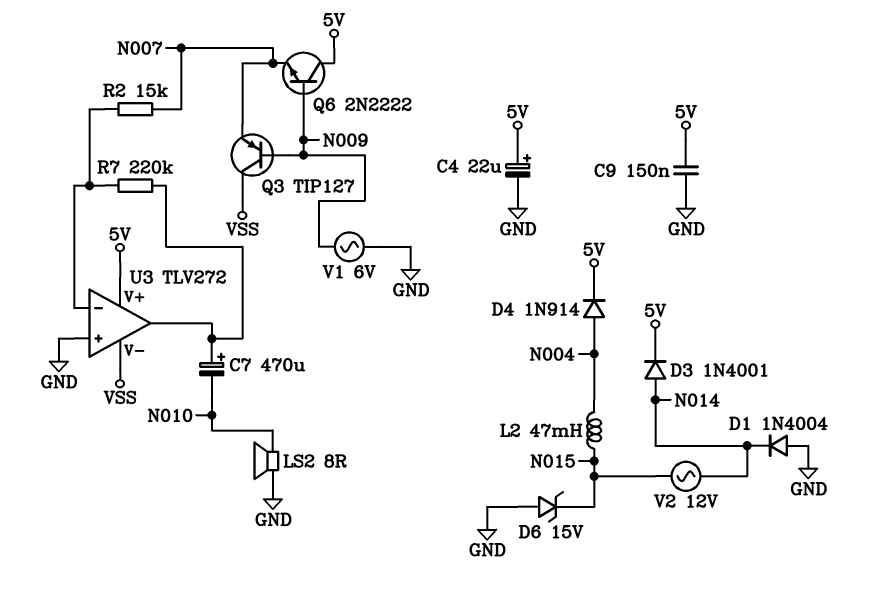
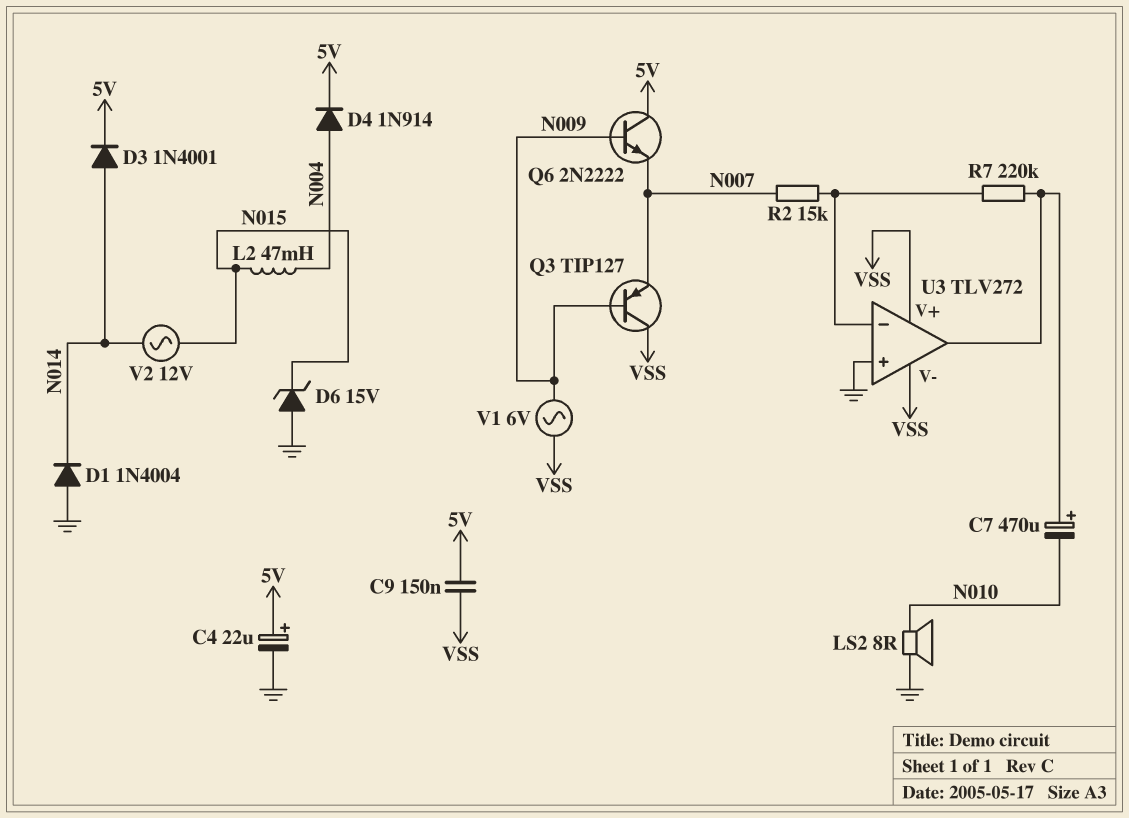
C9: 150nF (5V, GND) -> 150nF (5V, VSS)
U3 pin V+: 5V -> VSS
V1: AC 6V (GND, N009) -> AC 6V (N009, VSS)

